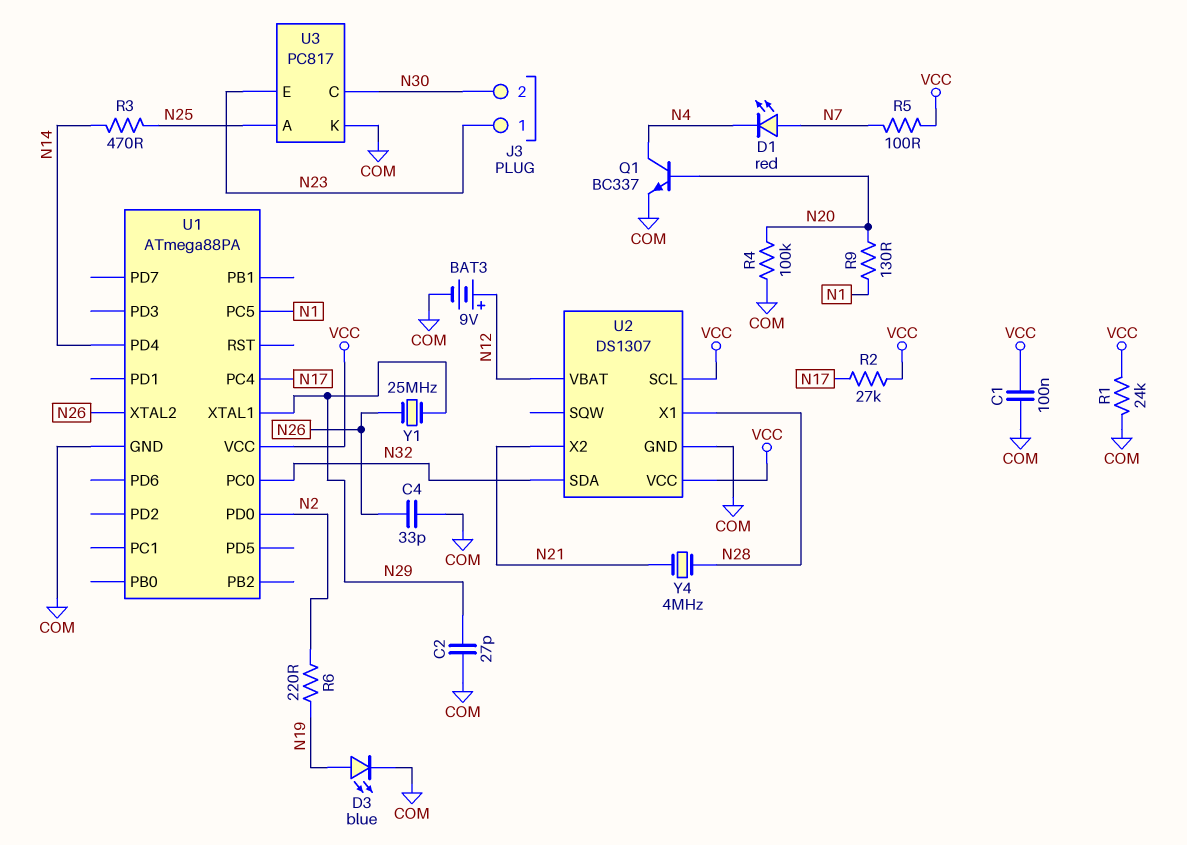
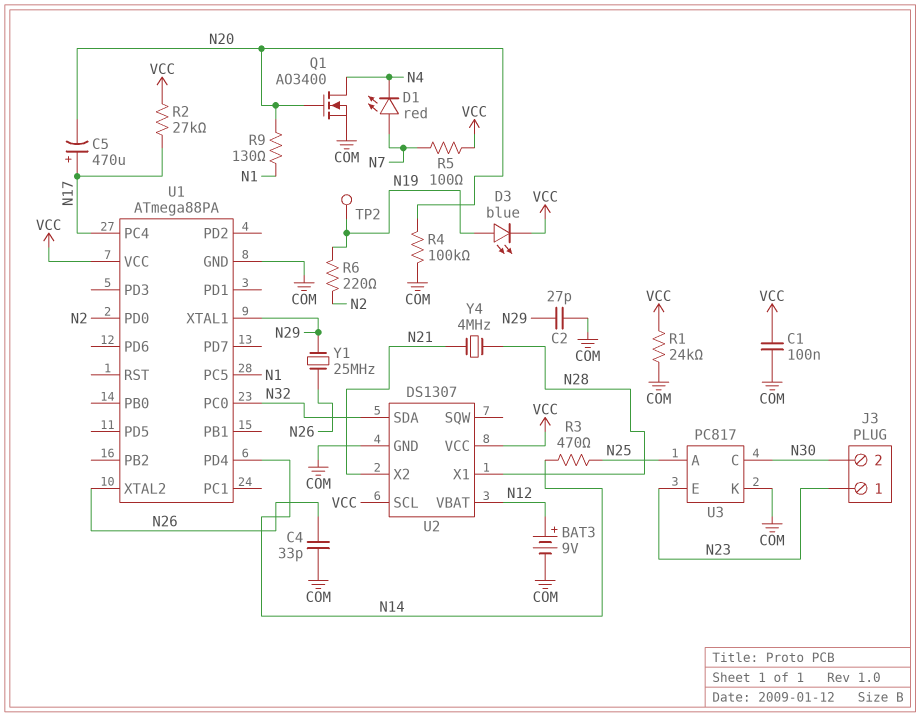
C5: none -> 470uF (plus N17, minus N20)
D3: LED blue (A N19, K COM) -> LED blue (A N19, K VCC)
Q1: NPN BC337 (B N20, C N4, E COM) -> NMOS AO3400 (G N20, D N4, S COM)
TP2: none -> test point (N19)

